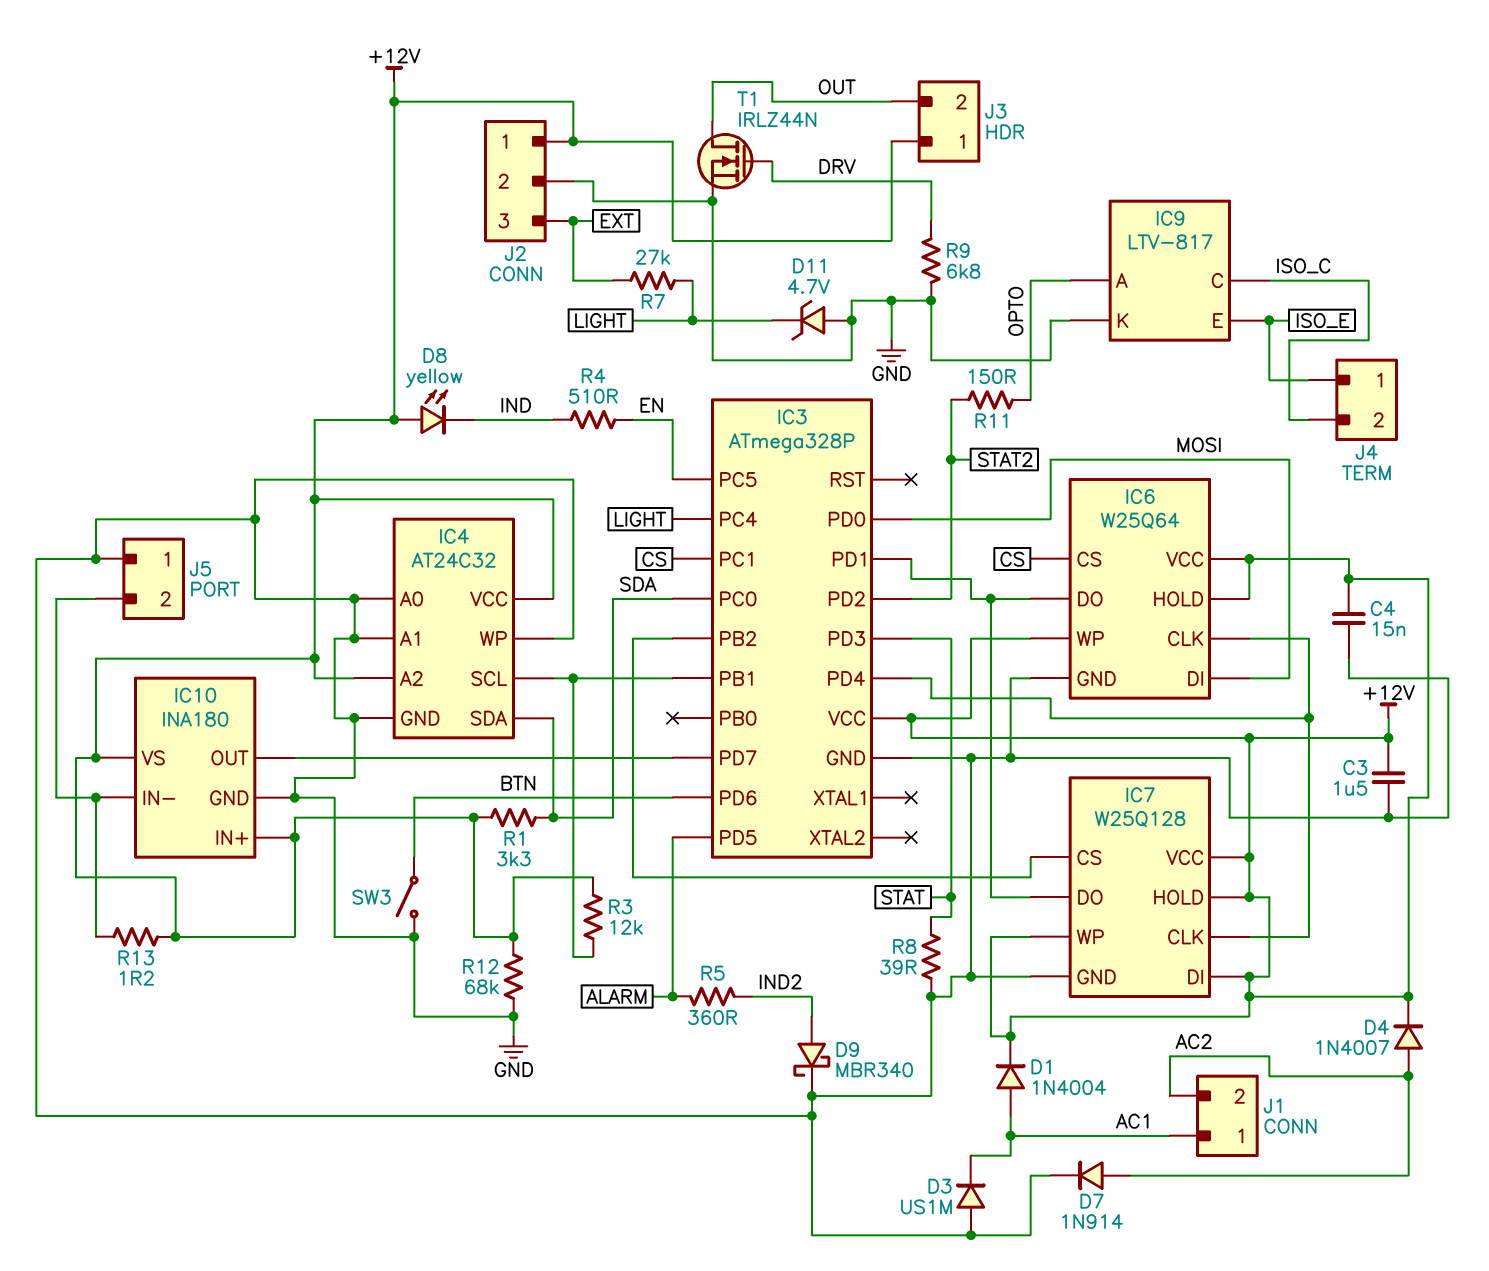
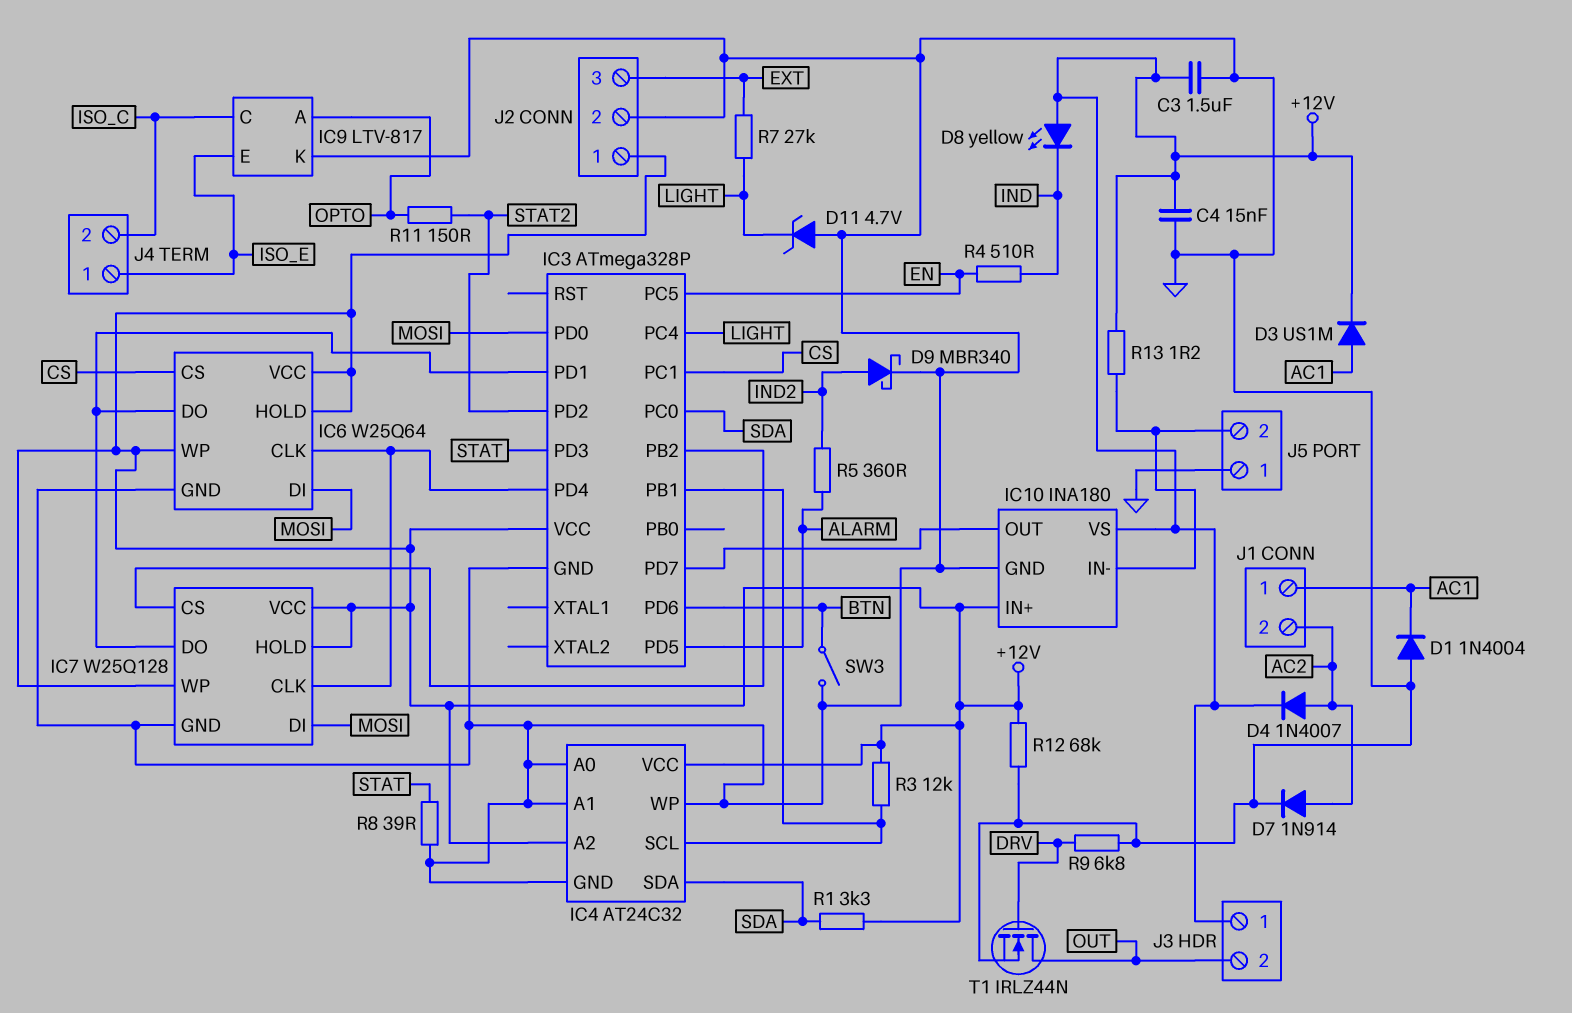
D1: diode 1N4004 (A AC1, K +12V) -> diode 1N4004 (A GND, K AC1)
D3: diode US1M (A GND, K AC1) -> diode US1M (A AC1, K +12V)
IC7 pin DI: +12V -> MOSI

